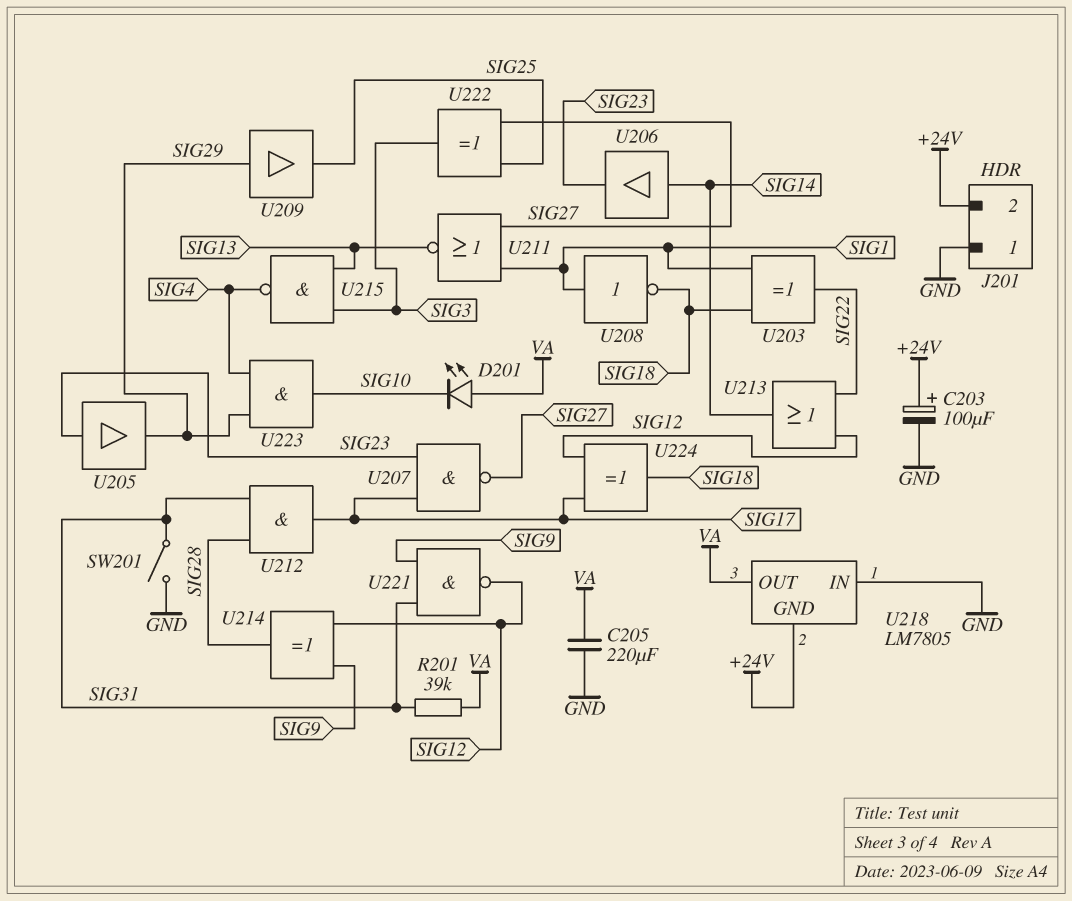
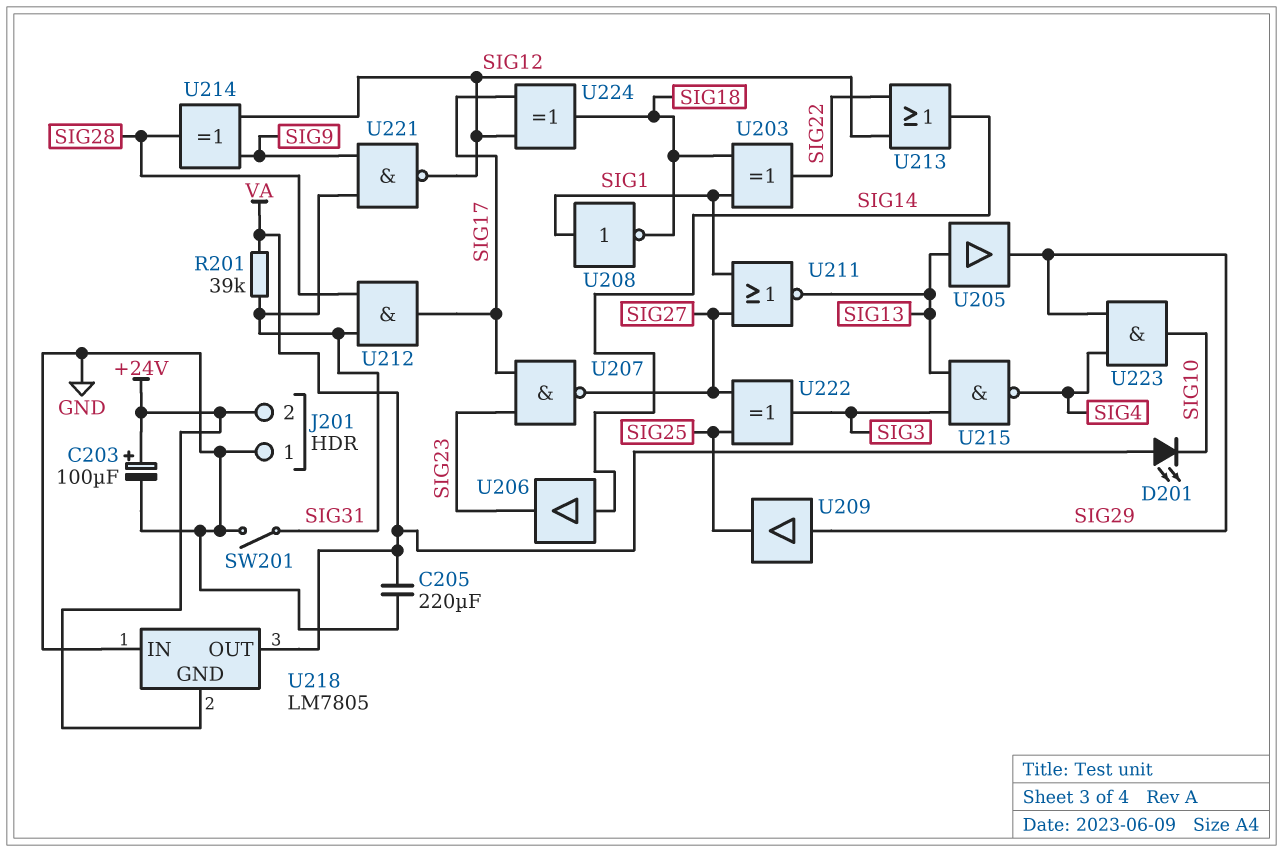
U205: buffer (in SIG23, out SIG29) -> buffer (in SIG13, out SIG29)

